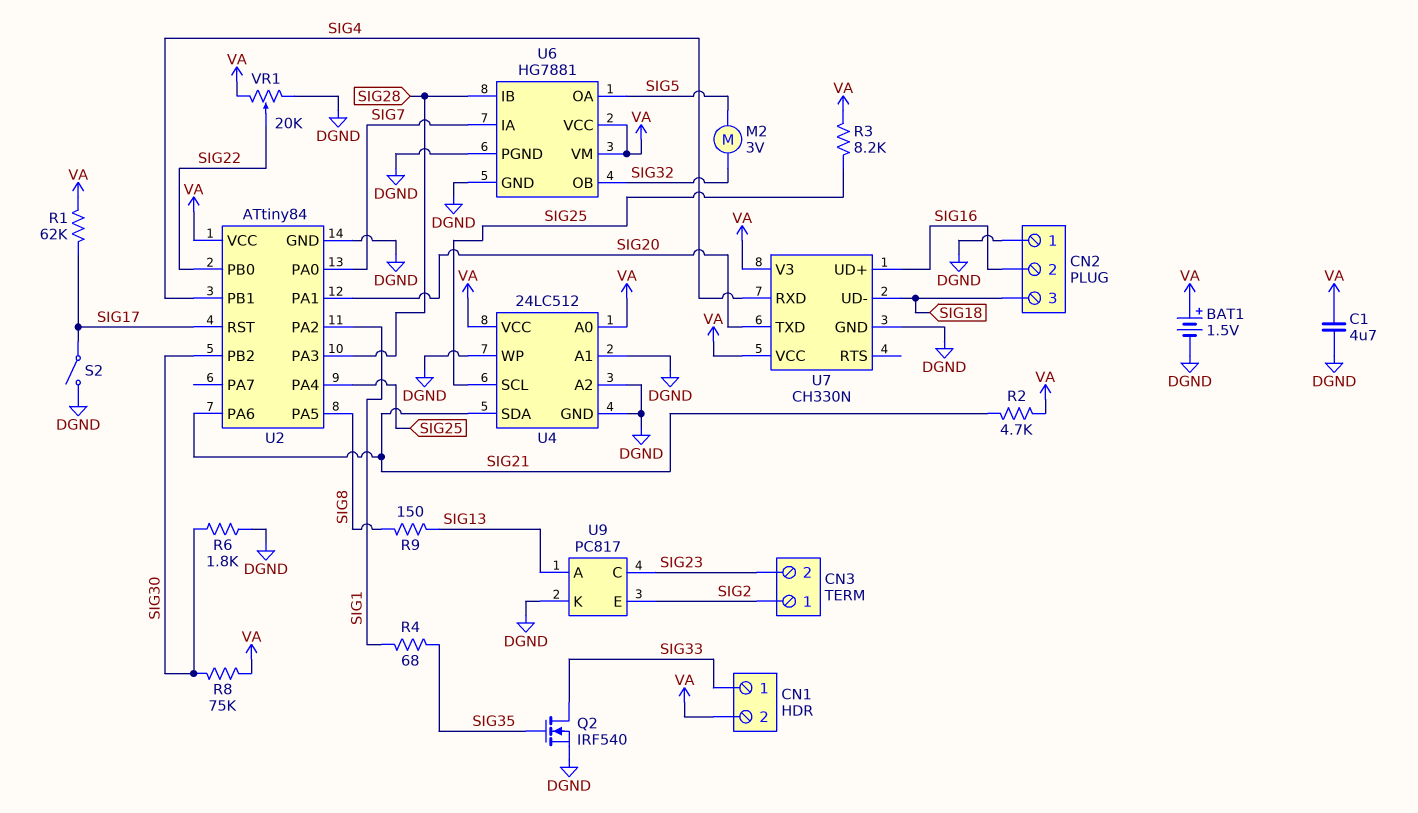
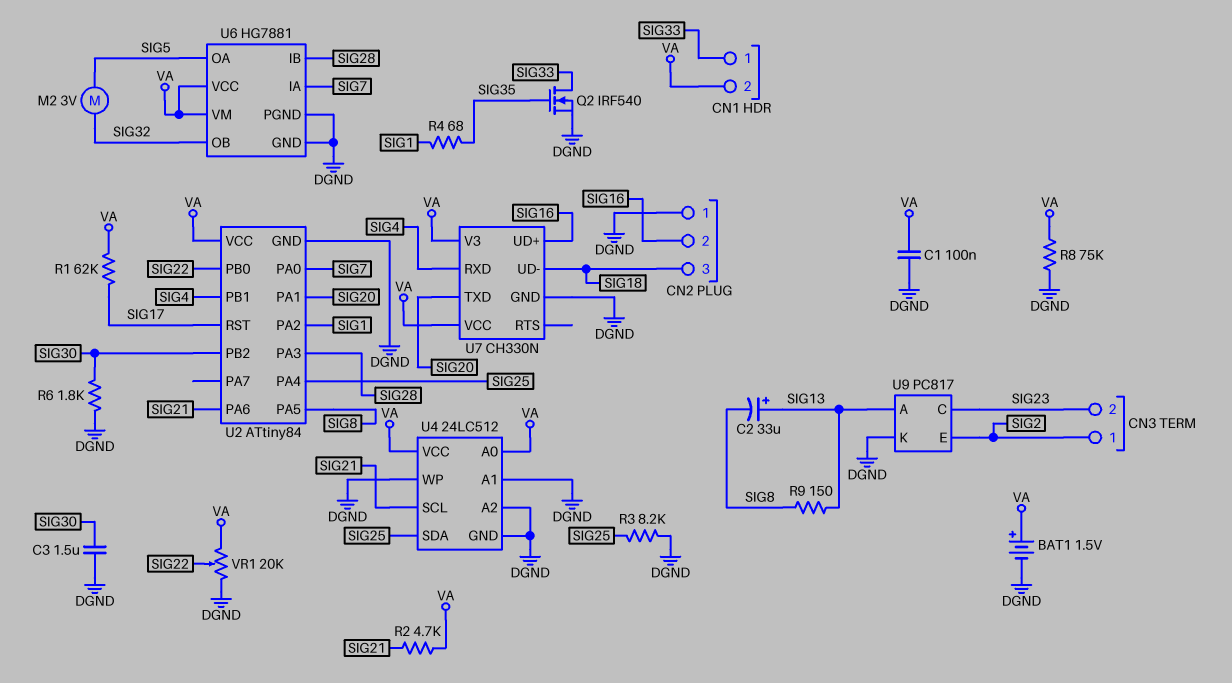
C1: 4.7uF (DGND, VA) -> 100nF (DGND, VA)
C2: none -> 33uF (plus SIG13, minus SIG8)
C3: none -> 1.5uF (DGND, SIG30)
R3: 8.2k (SIG25, VA) -> 8.2k (DGND, SIG25)
R8: 75k (SIG30, VA) -> 75k (DGND, VA)
S2: switch (DGND, SIG17) -> none
U4 pin SCL: SIG25 -> SIG21
U4 pin SDA: SIG21 -> SIG25

